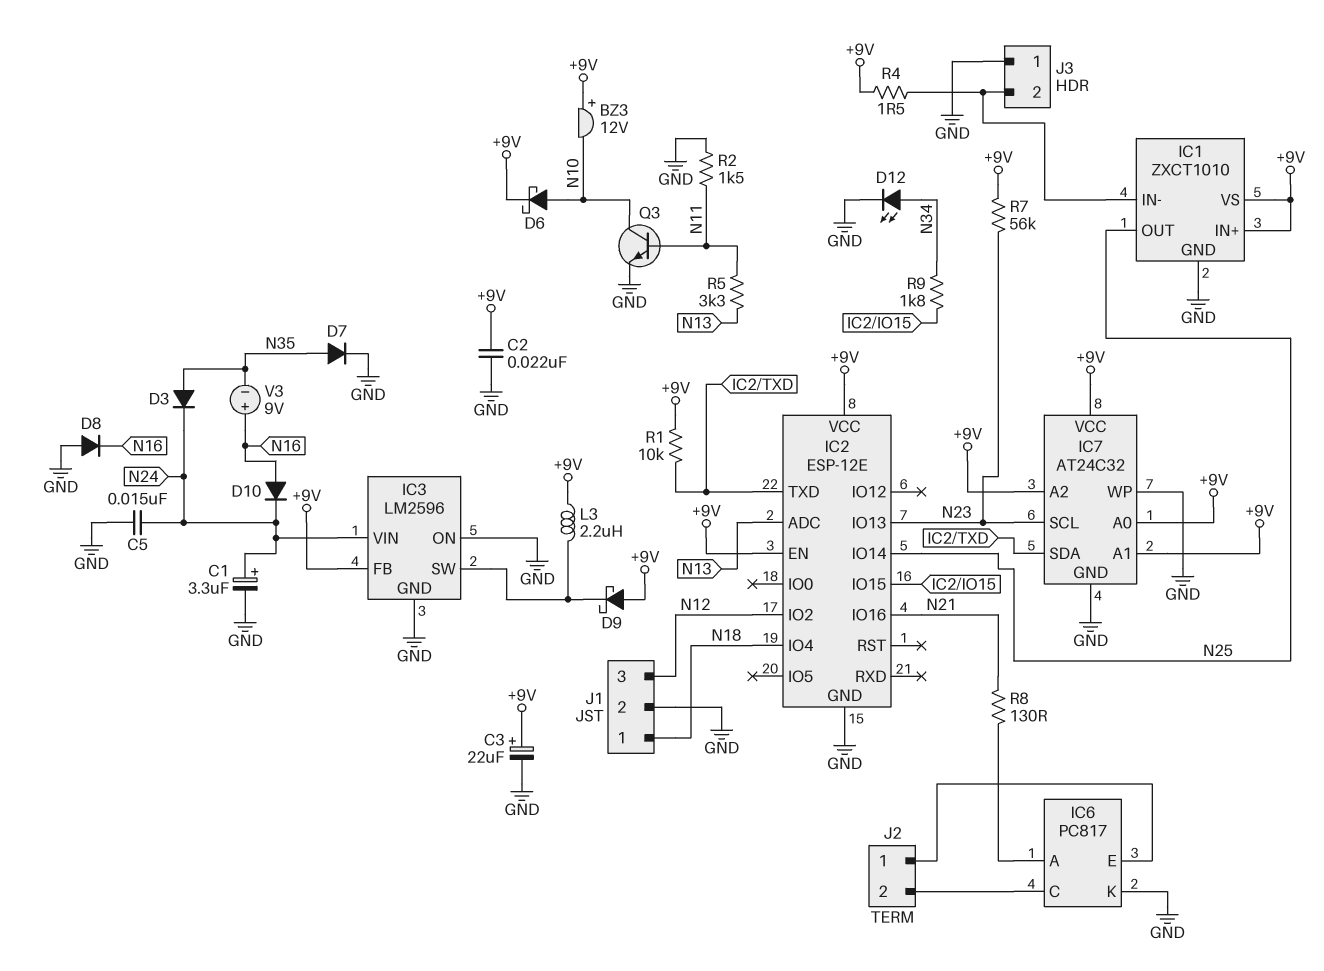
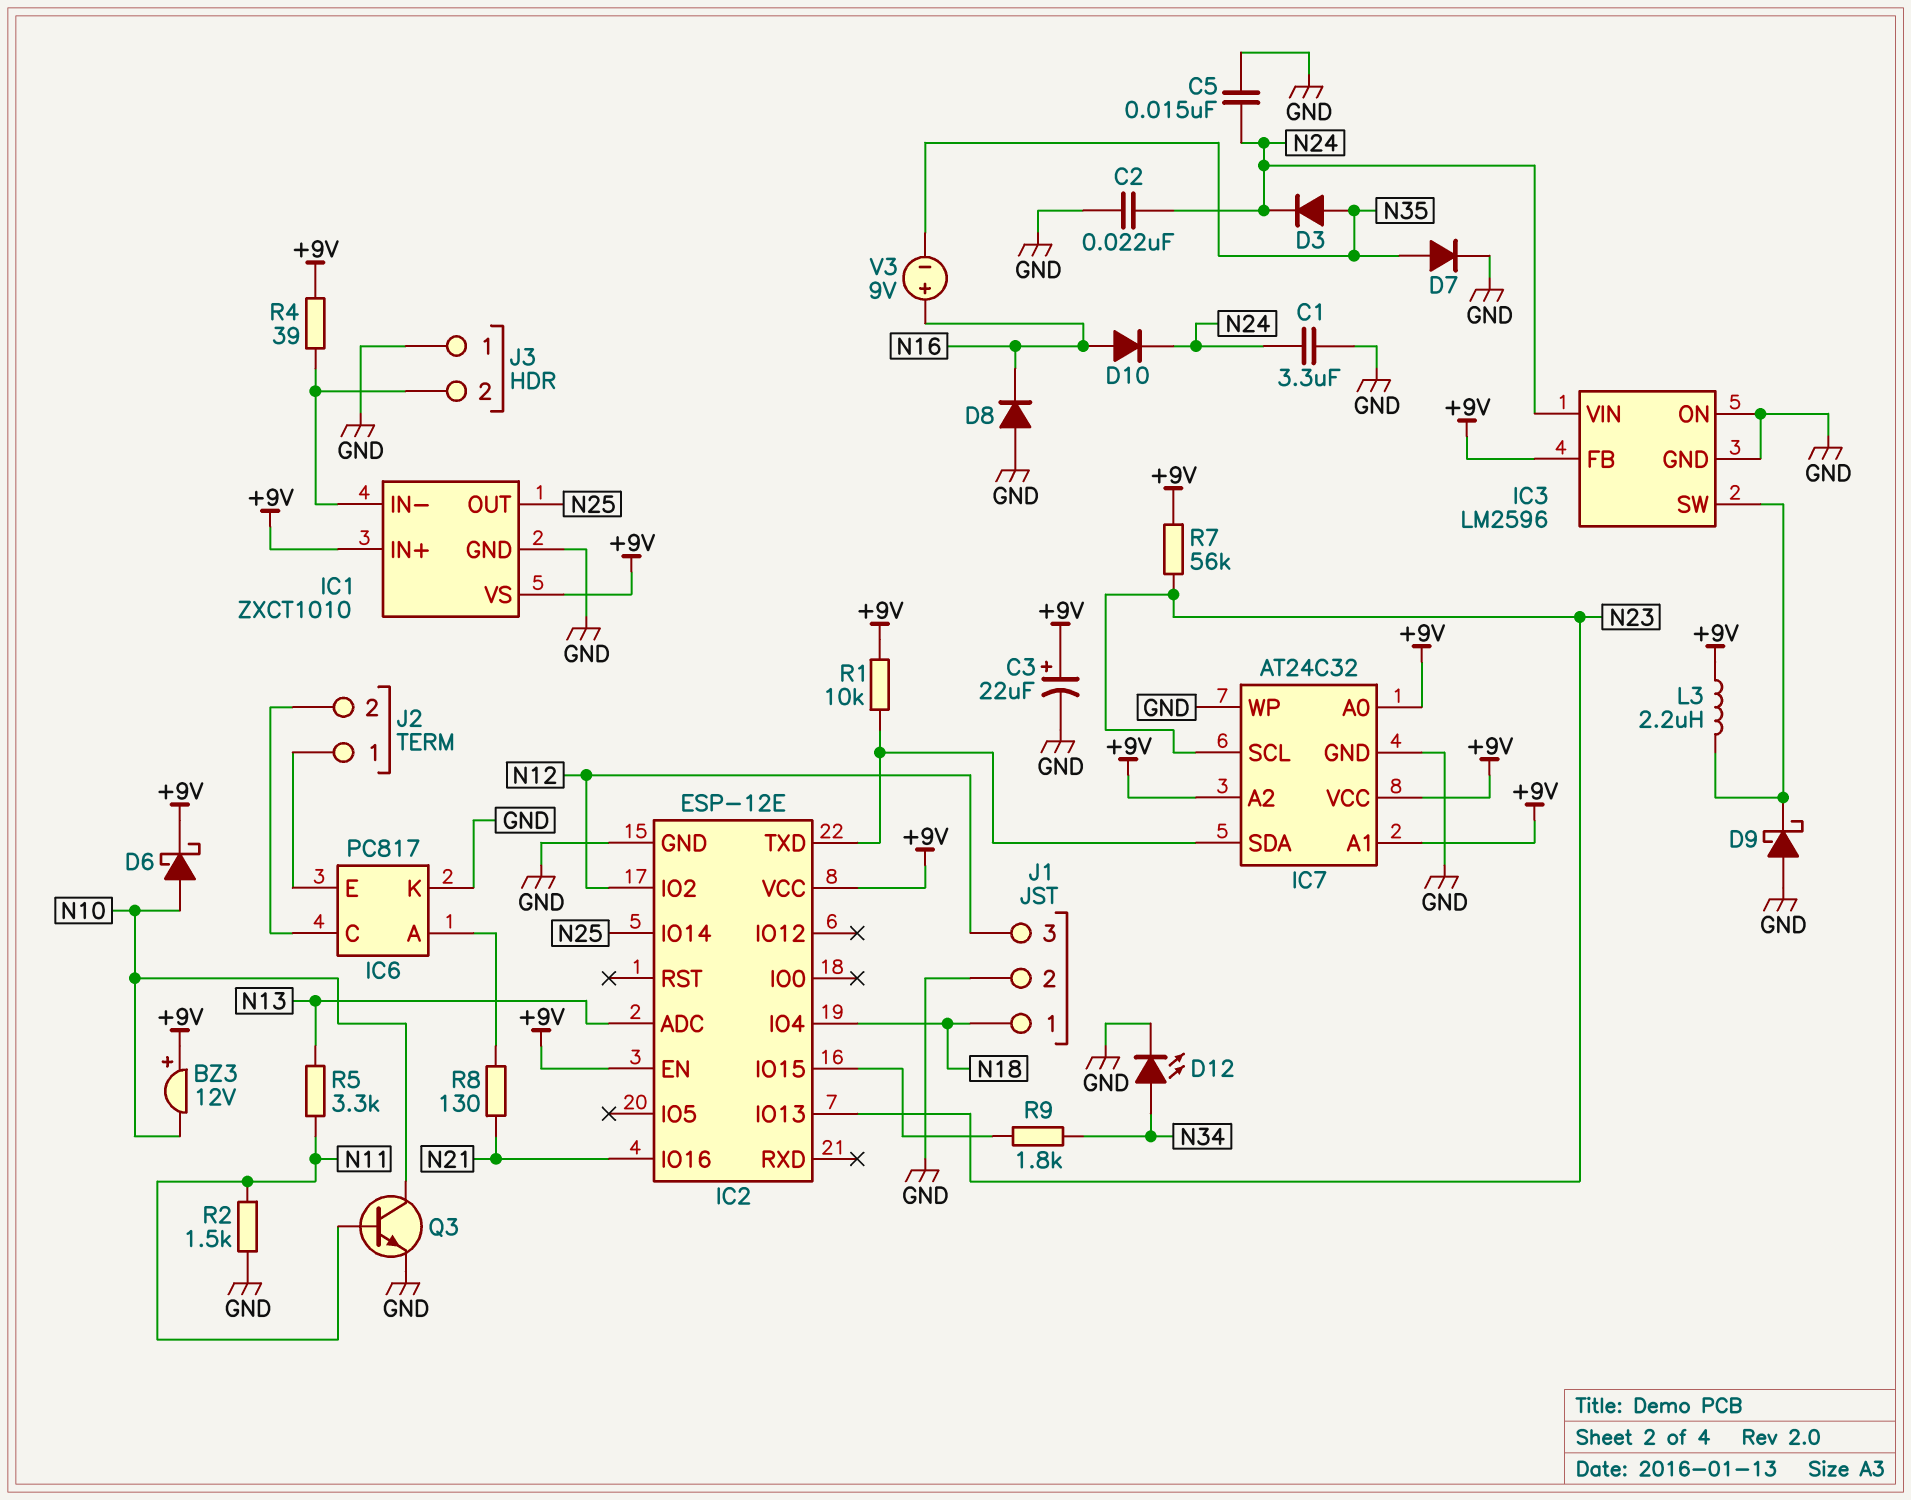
C1: 3.3uF (plus N24, minus GND) -> 3.3uF (GND, N24)
C2: 22nF (+9V, GND) -> 22nF (GND, N24)
D9: schottky (A +9V, K IC3/SW) -> schottky (A GND, K IC3/SW)
R4: 1.5 (+9V, IC1/IN-) -> 39 (+9V, IC1/IN-)

